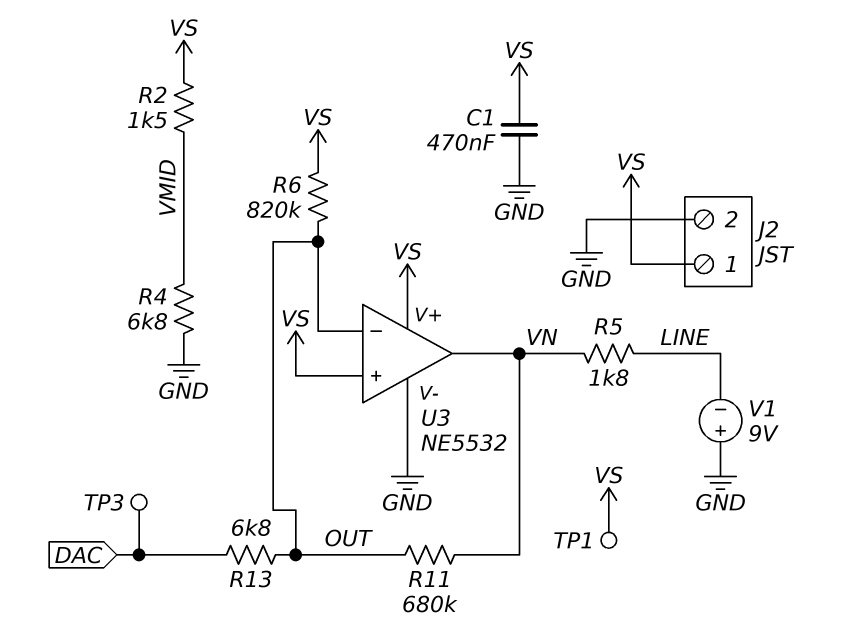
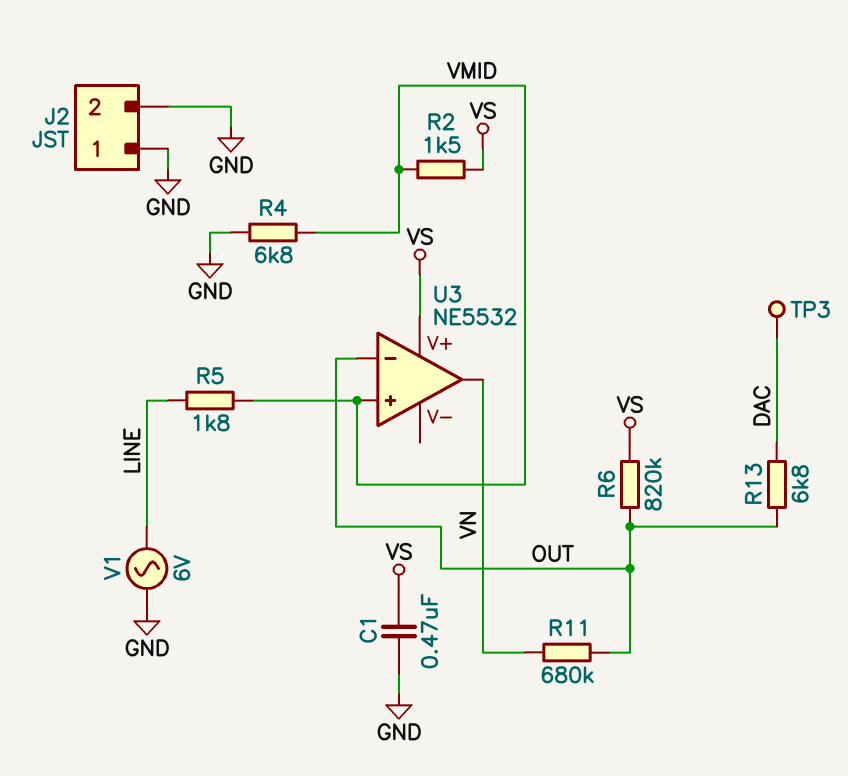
J2 pin 1: VS -> GND
R5: 1.8k (LINE, VN) -> 1.8k (LINE, VMID)
TP1: test point (VS) -> none
U3 pin V-: GND -> none
U3 pin in+: VS -> VMID
V1: 9V (plus GND, minus LINE) -> AC 6V (GND, LINE)

